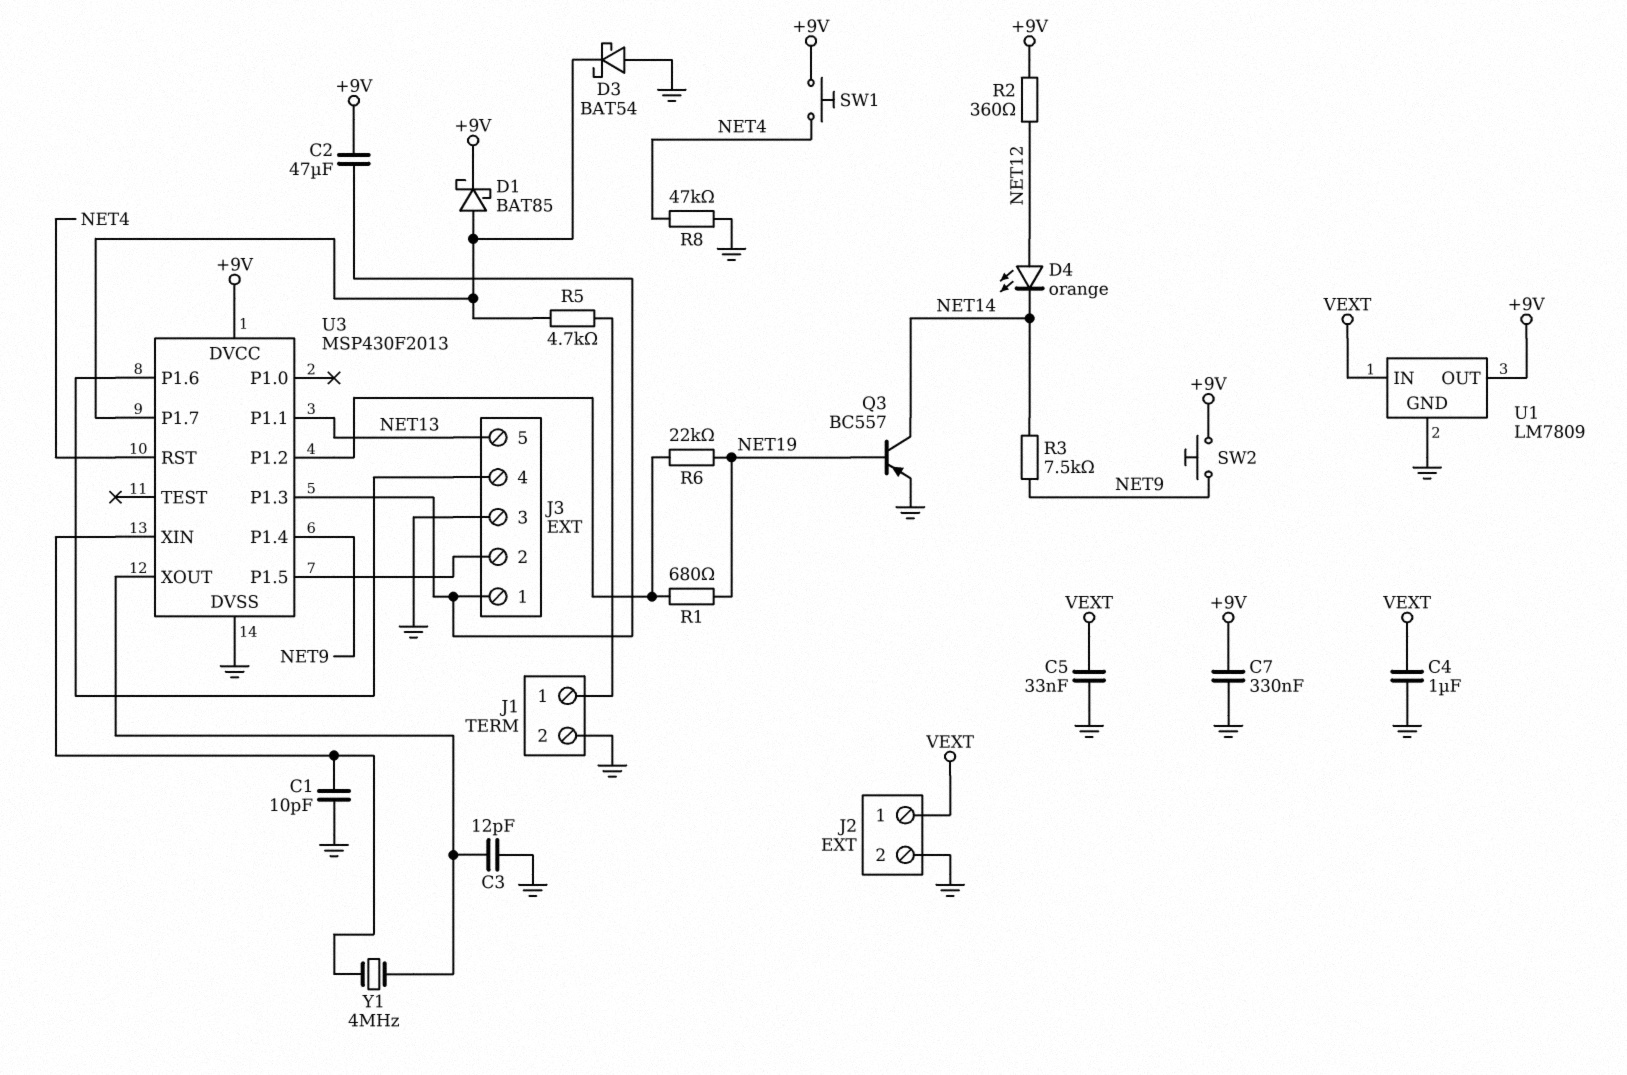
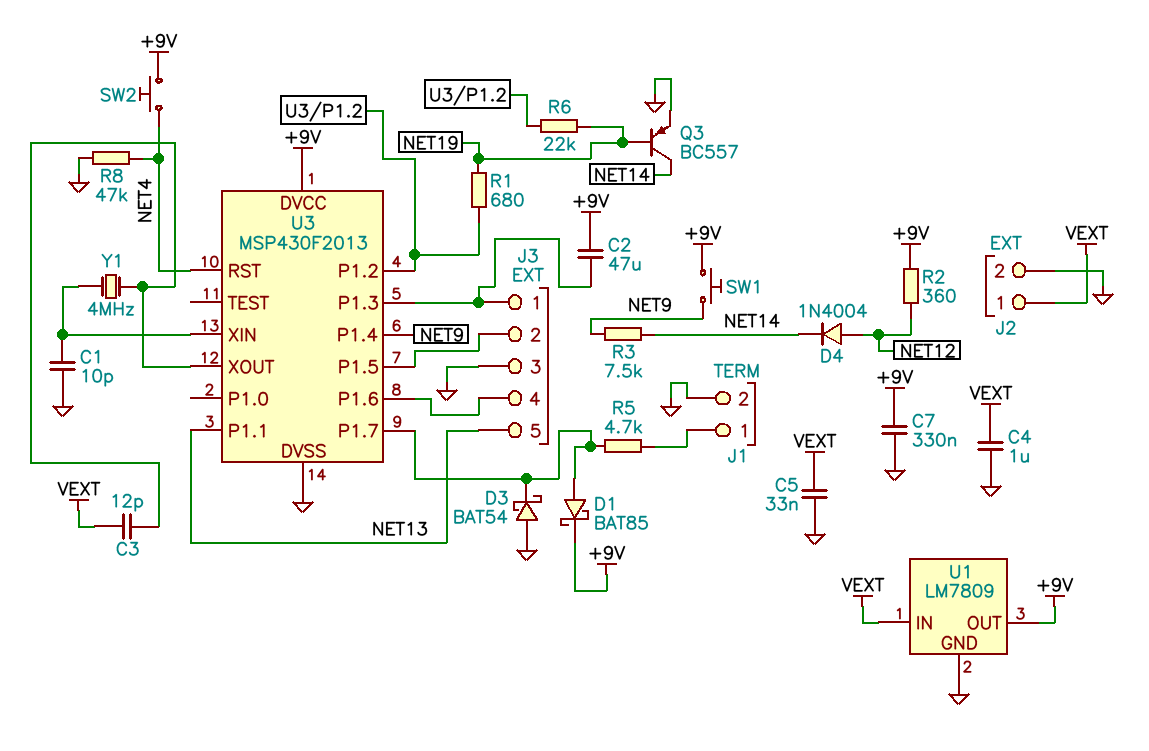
C3: 12pF (GND, U3/XOUT) -> 12pF (U3/XOUT, VEXT)
D4: LED orange (A NET12, K NET14) -> diode 1N4004 (A NET12, K NET14)
SW1: button (+9V, NET4) -> button (+9V, NET9)
SW2: button (+9V, NET9) -> button (+9V, NET4)

